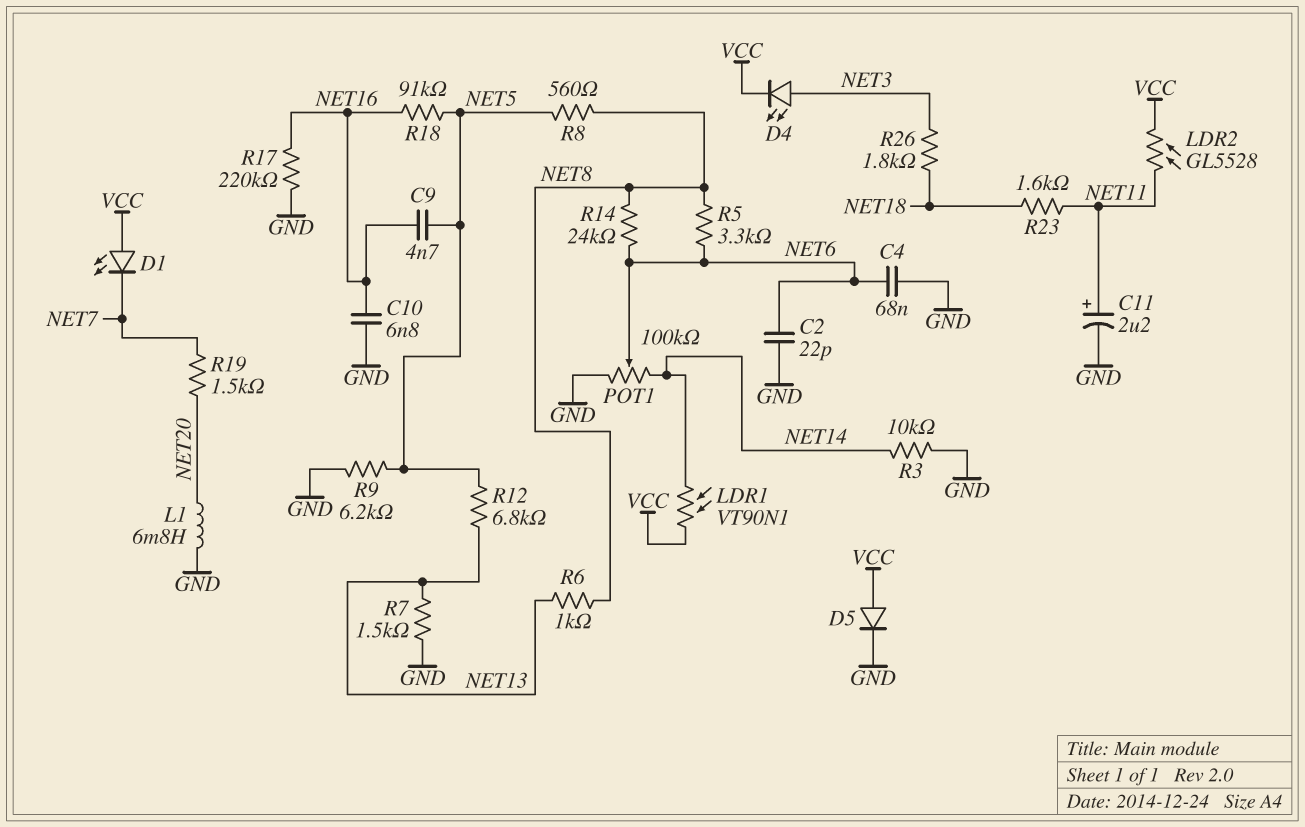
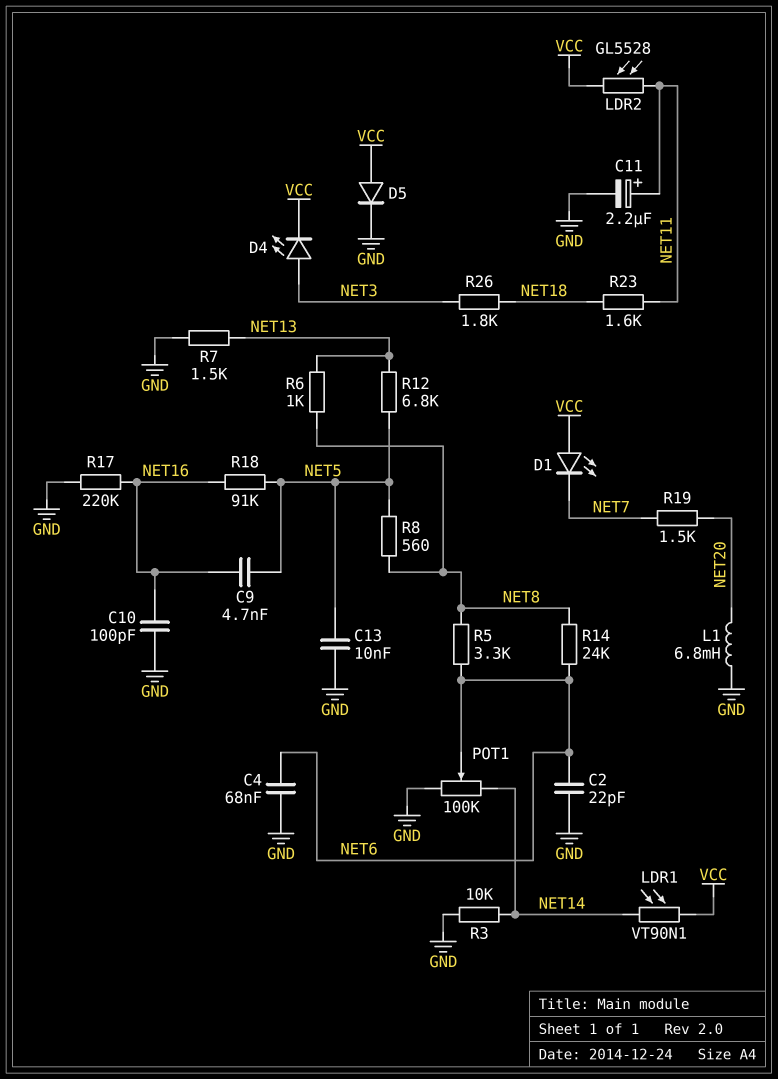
C10: 6.8nF (GND, NET16) -> 100pF (GND, NET16)
C13: none -> 10nF (GND, NET5)
R9: 6.2k (GND, NET5) -> none

